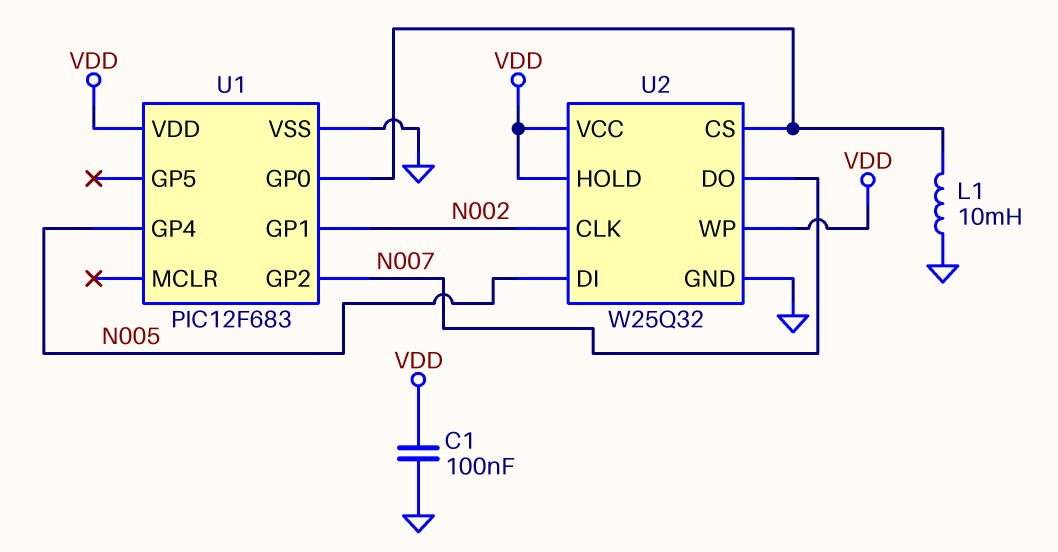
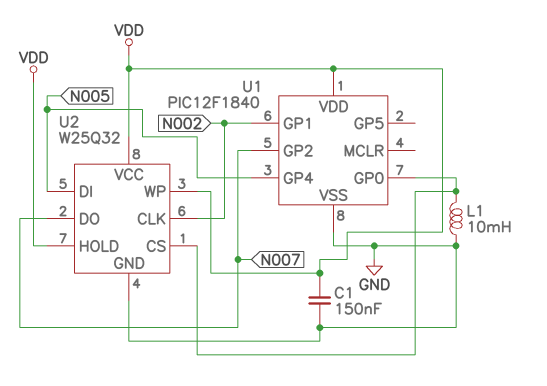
C1: 100nF (GND, VDD) -> 150nF (GND, VDD)
U1: PIC12F683 -> PIC12F1840

